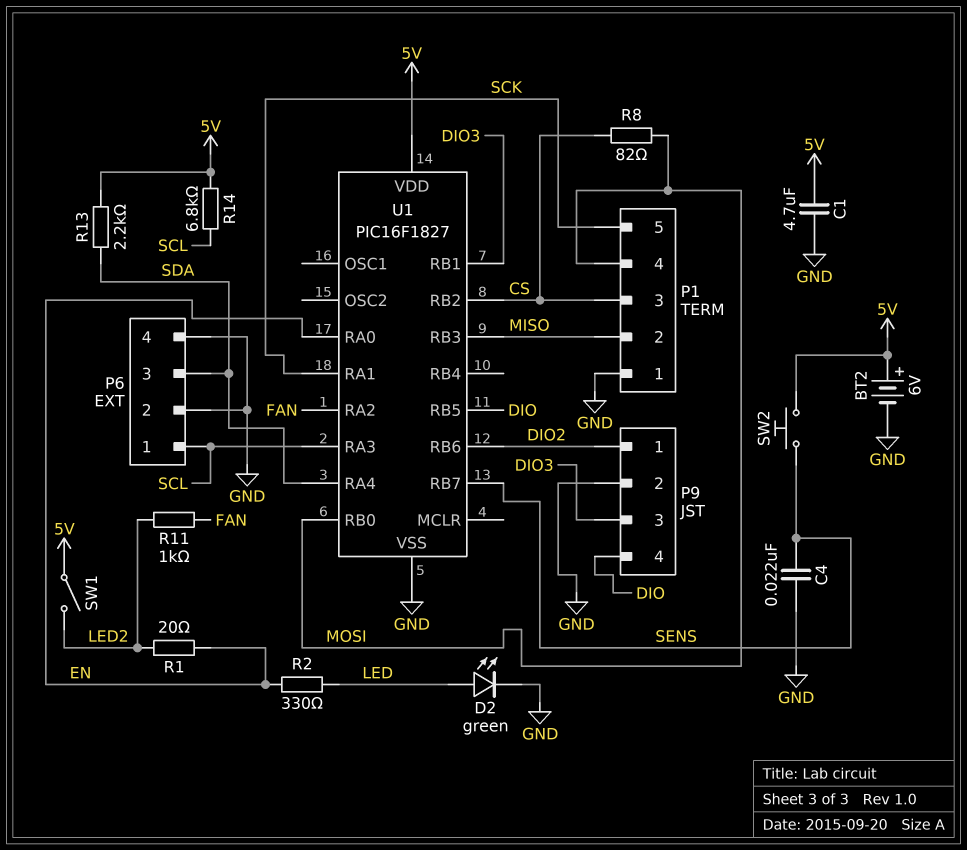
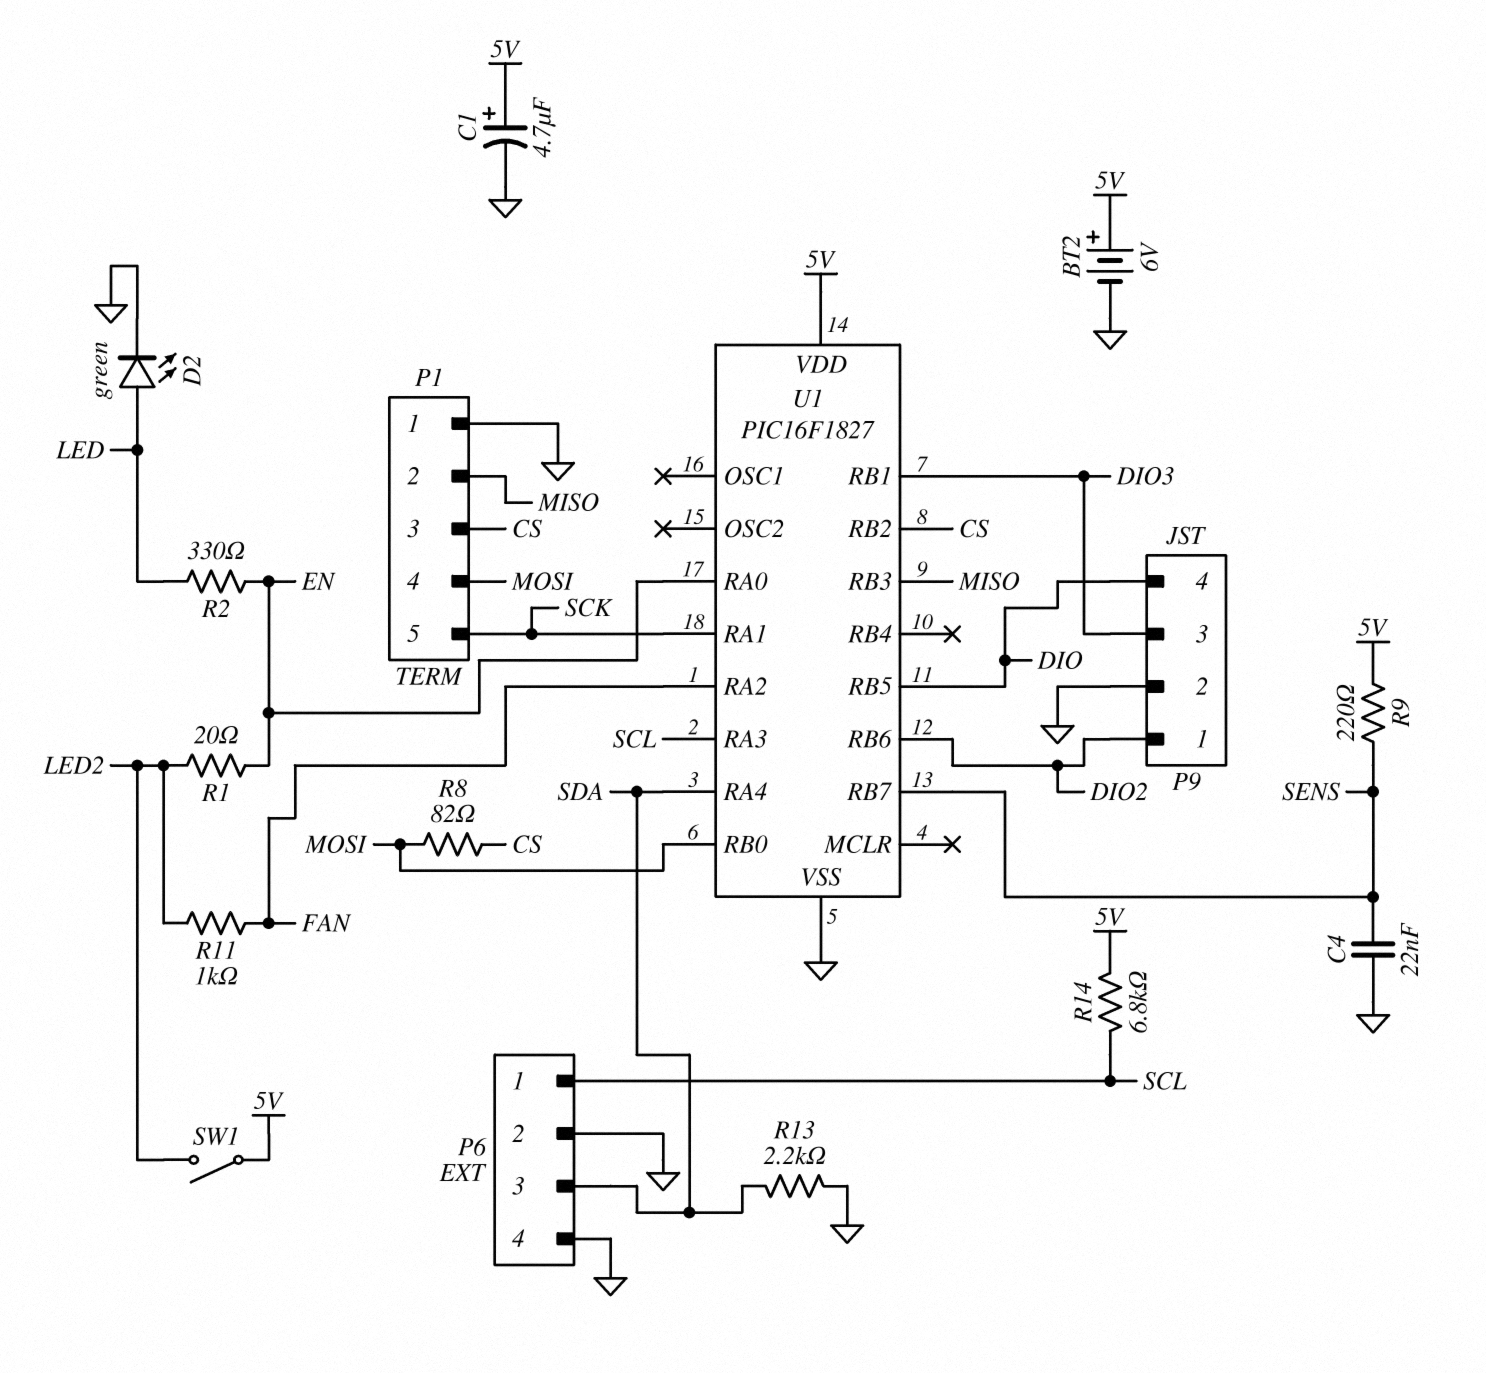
C1: 4.7uF (5V, GND) -> 4.7uF (plus 5V, minus GND)
R9: none -> 220 (5V, SENS)
R13: 2.2k (5V, SDA) -> 2.2k (GND, SDA)
SW2: button (5V, SENS) -> none

